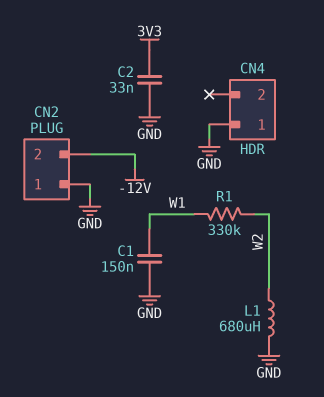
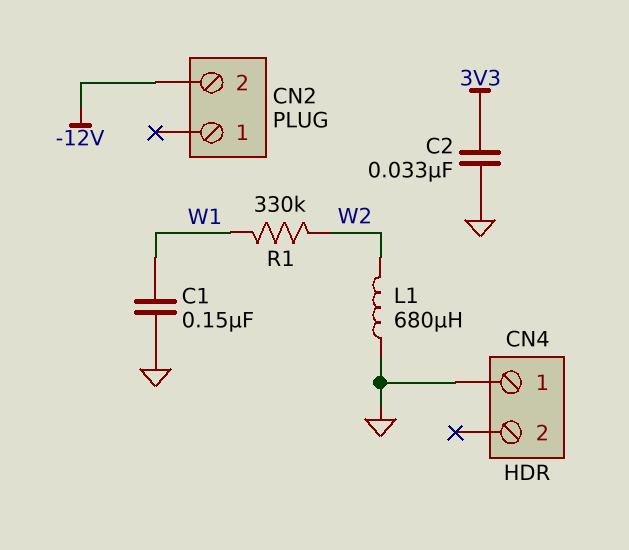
CN2 pin 1: GND -> none

